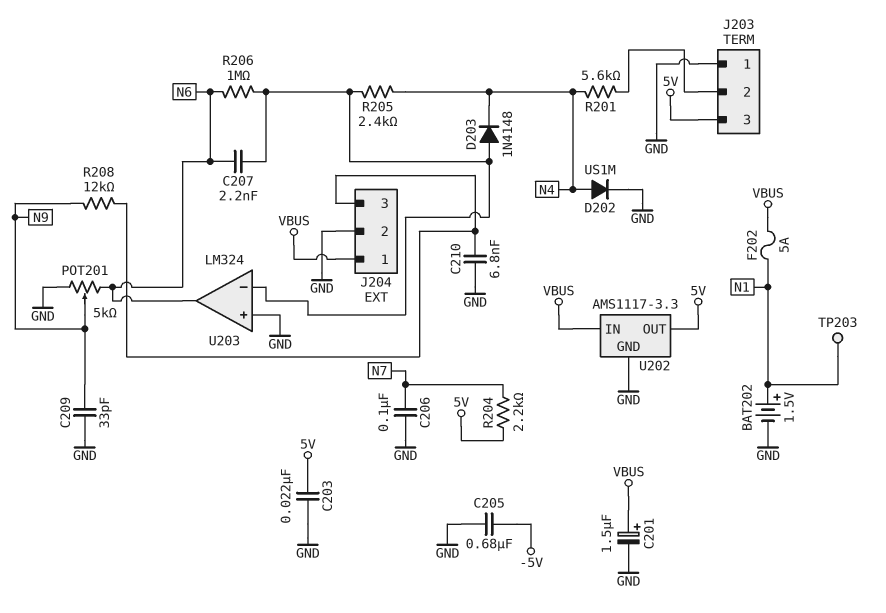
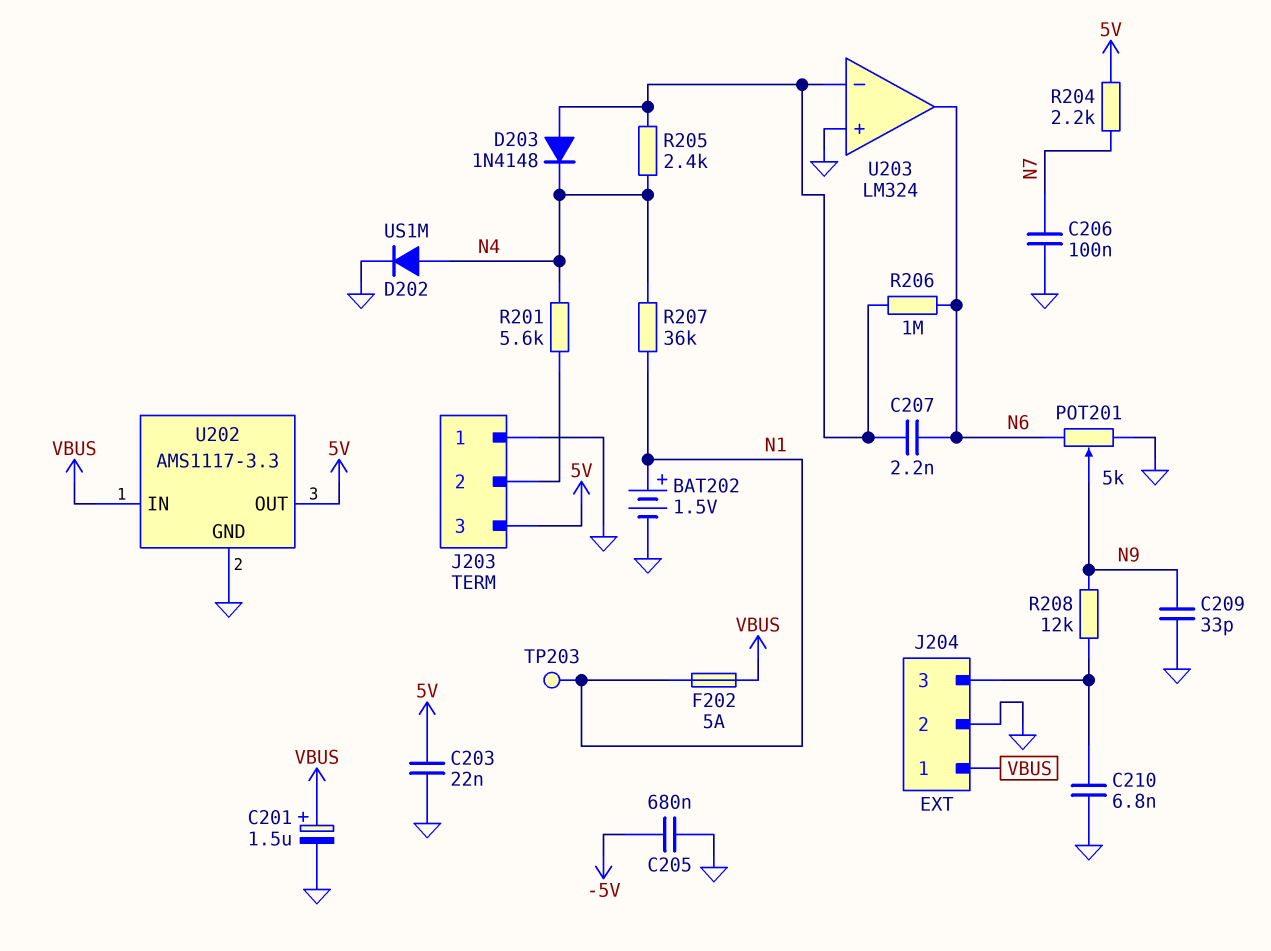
R207: none -> 36k (N1, N4)

